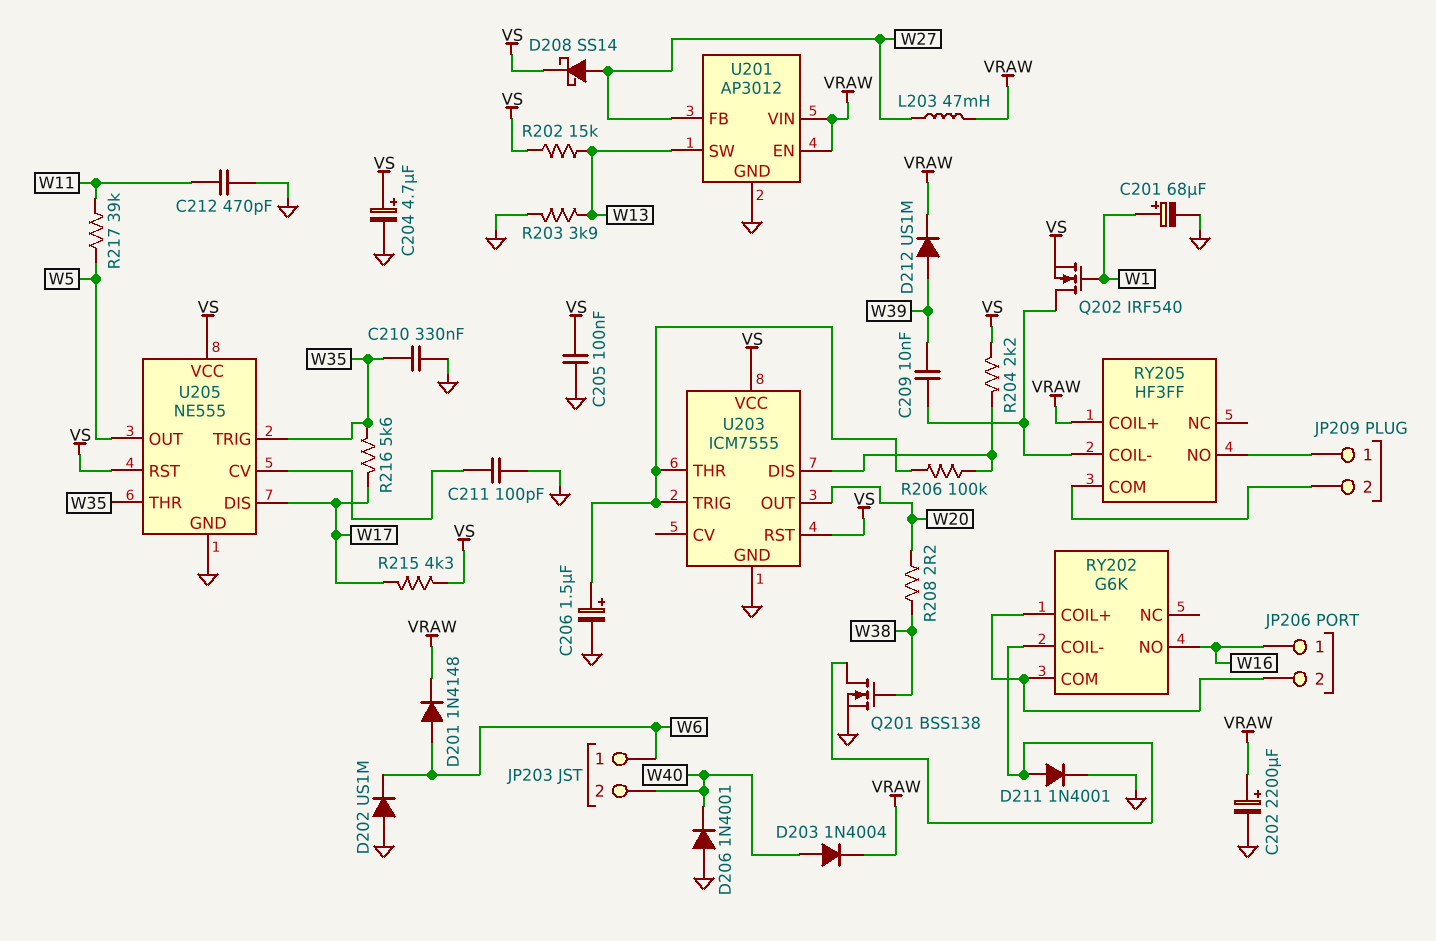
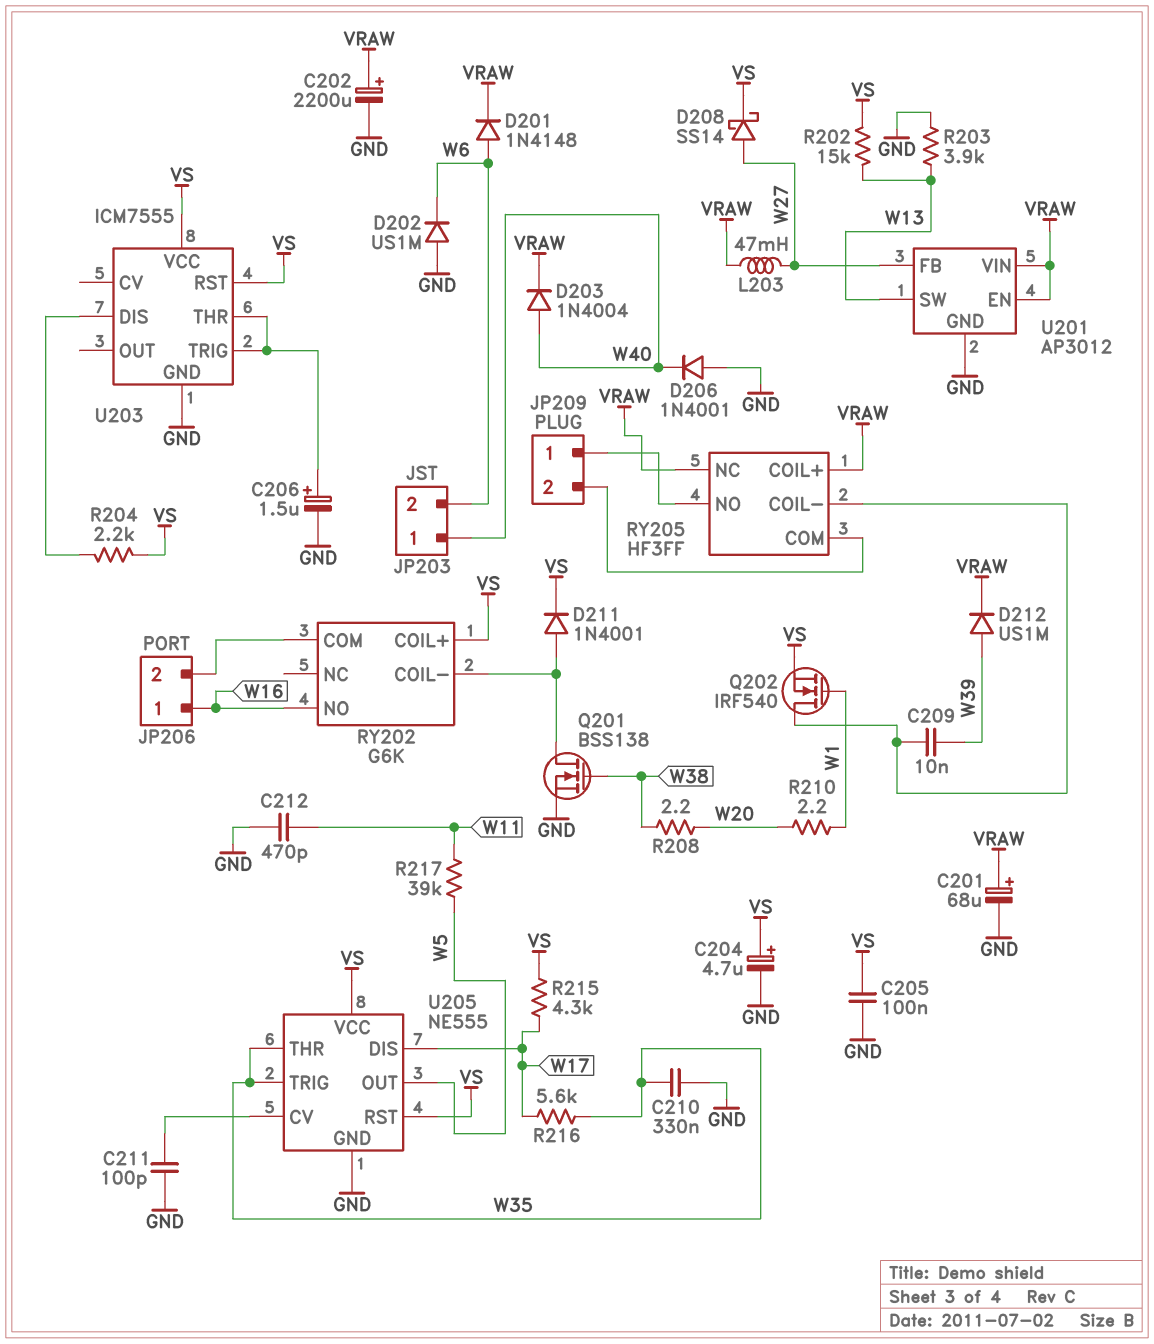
C201: 68uF (plus W1, minus GND) -> 68uF (plus VRAW, minus GND)
D211: diode 1N4001 (A RY202/COIL-, K GND) -> diode 1N4001 (A RY202/COIL-, K VS)
JP203 pin 1: W6 -> W40
JP203 pin 2: W40 -> W6
R206: 100k (U203/DIS, U203/THR) -> none
R210: none -> 2.2 (W1, W20)
RY202 pin COIL+: JP206/2 -> VS
RY205 pin NC: none -> VRAW
U203 pin OUT: W20 -> none

